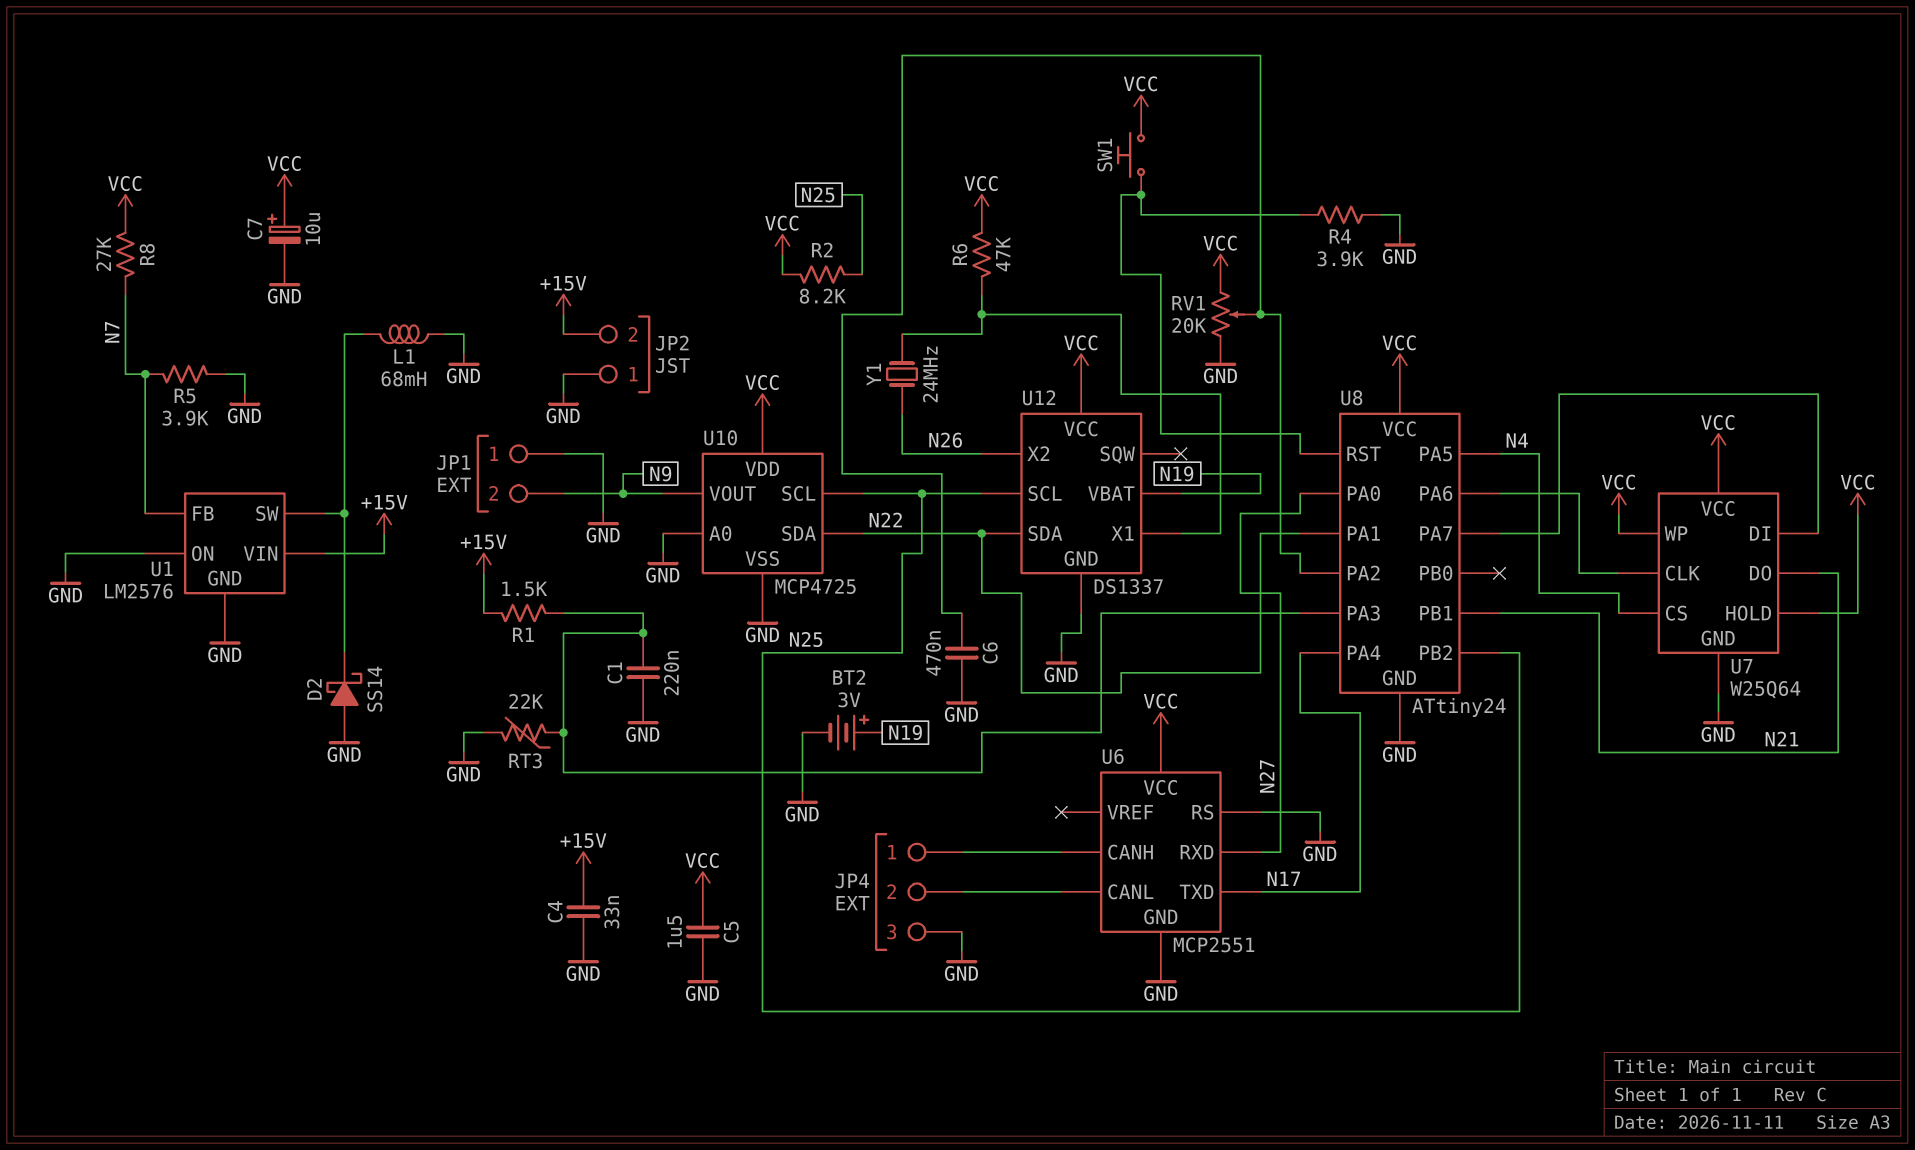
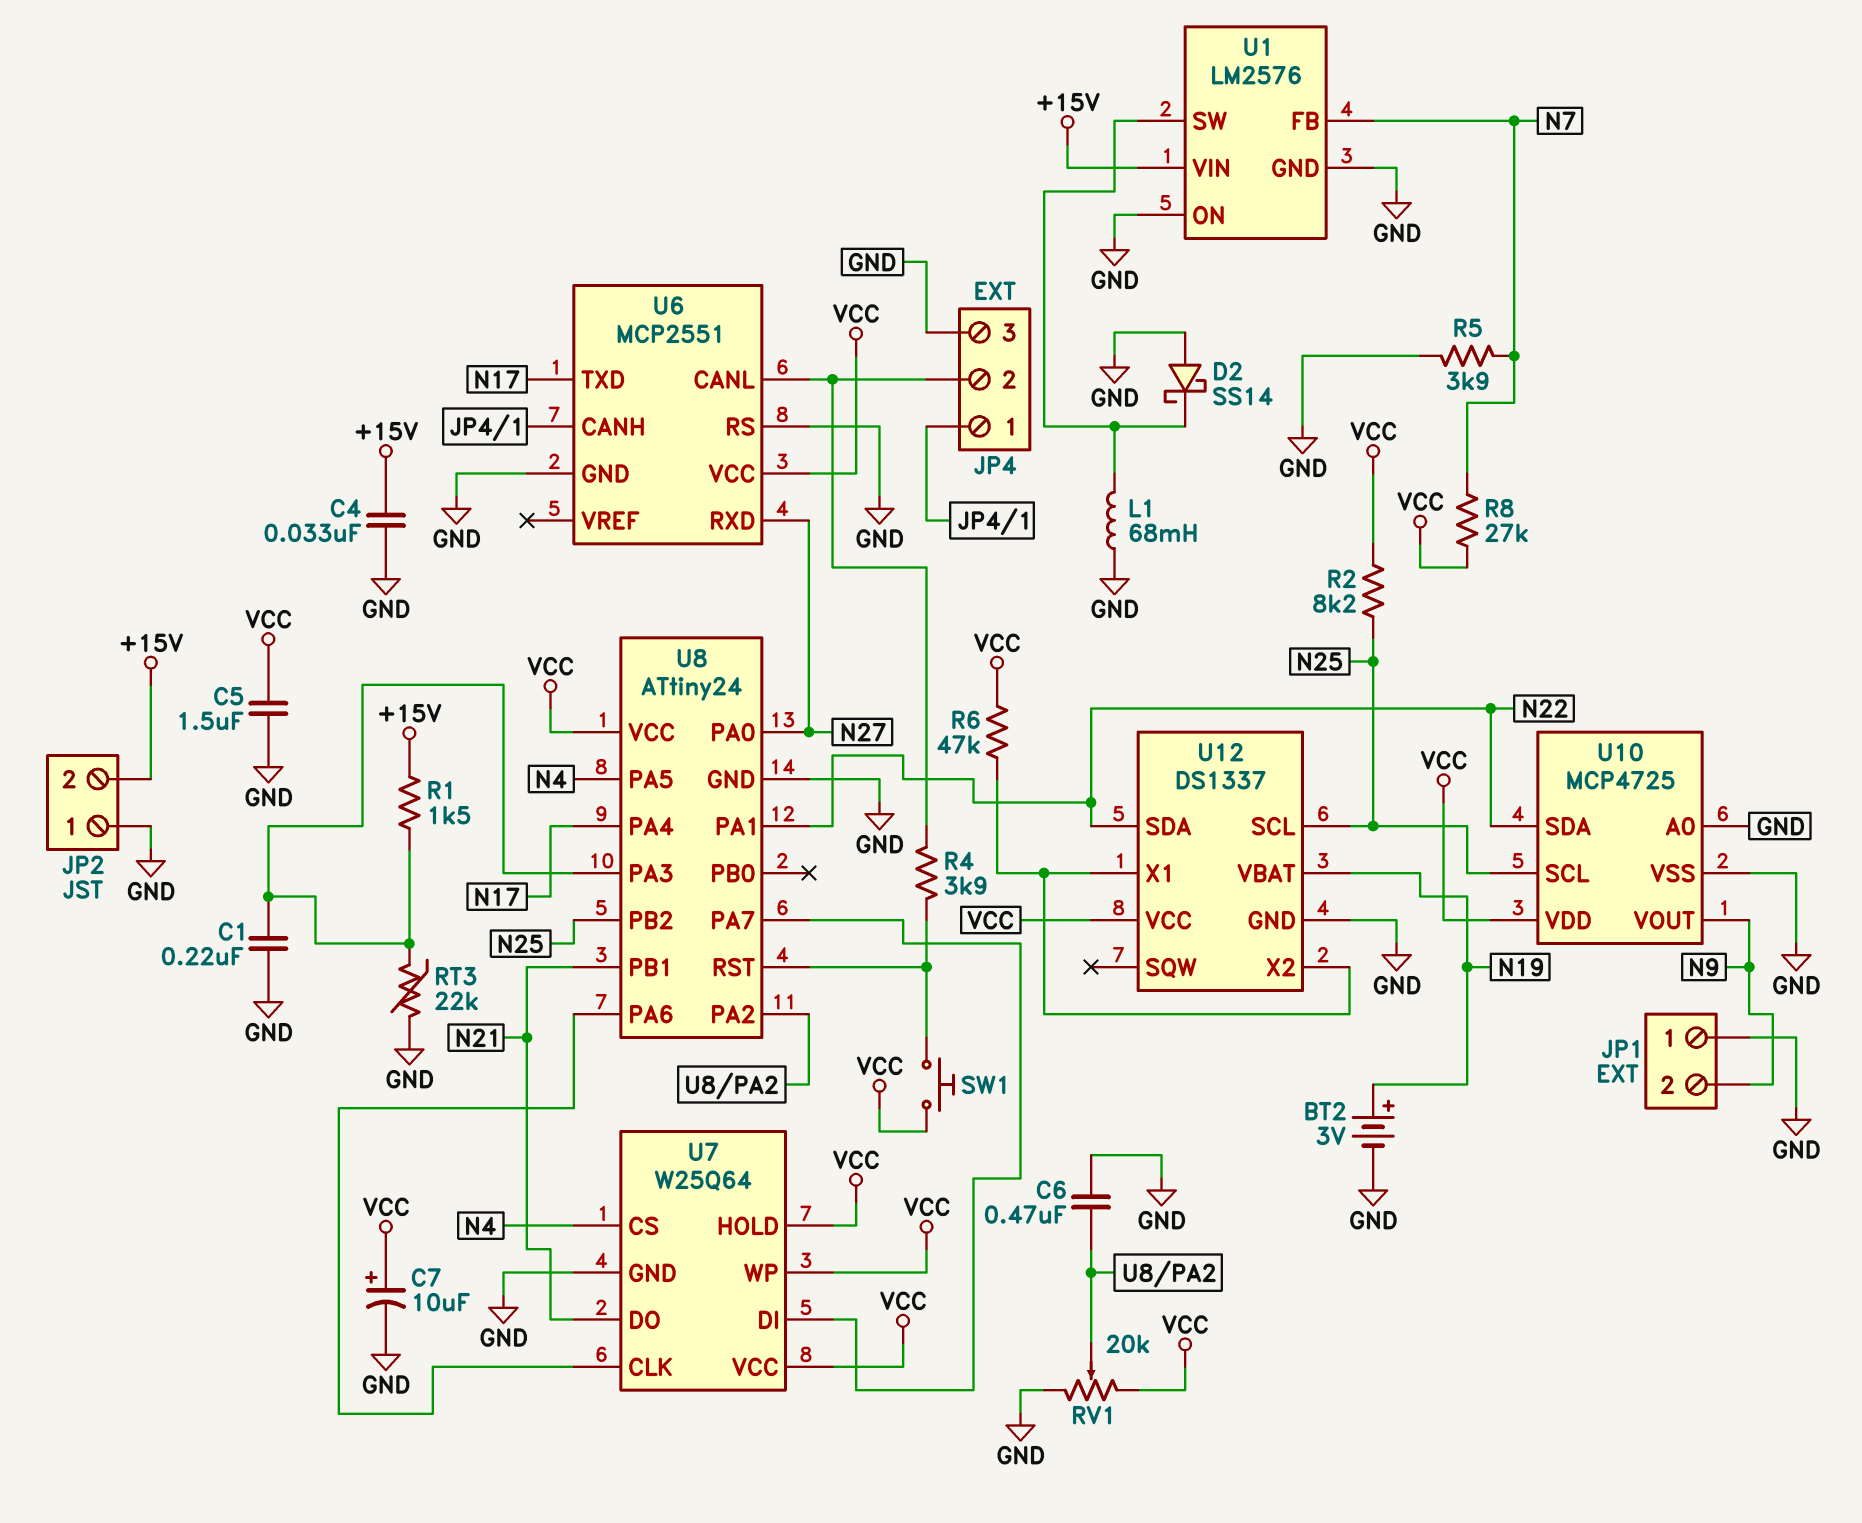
R4: 3.9k (GND, U8/RST) -> 3.9k (JP4/2, U8/RST)
U12 pin X2: N26 -> U12/X1
Y1: 24MHz (N26, U12/X1) -> none

